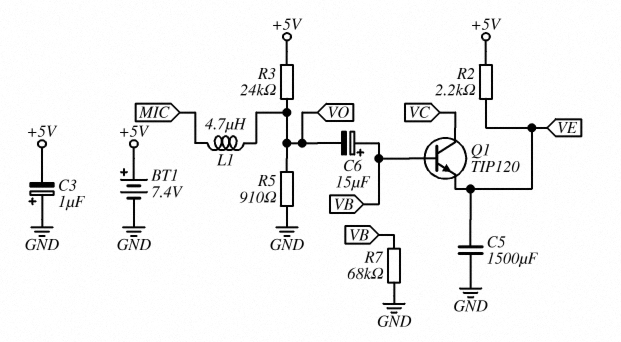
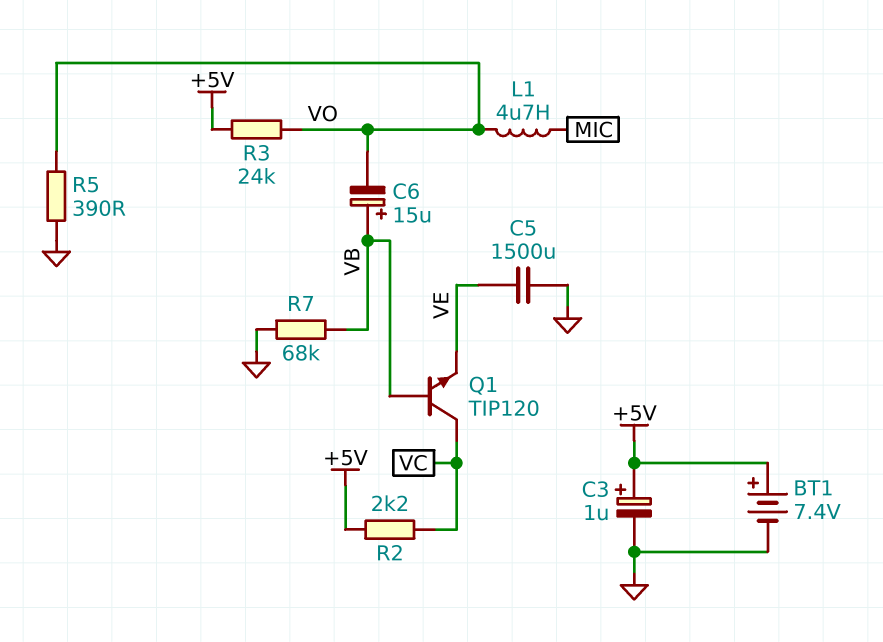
C3: 1uF (plus GND, minus +5V) -> 1uF (plus +5V, minus GND)
R2: 2.2k (+5V, VE) -> 2.2k (+5V, VC)
R5: 910 (GND, VO) -> 390 (GND, VO)

